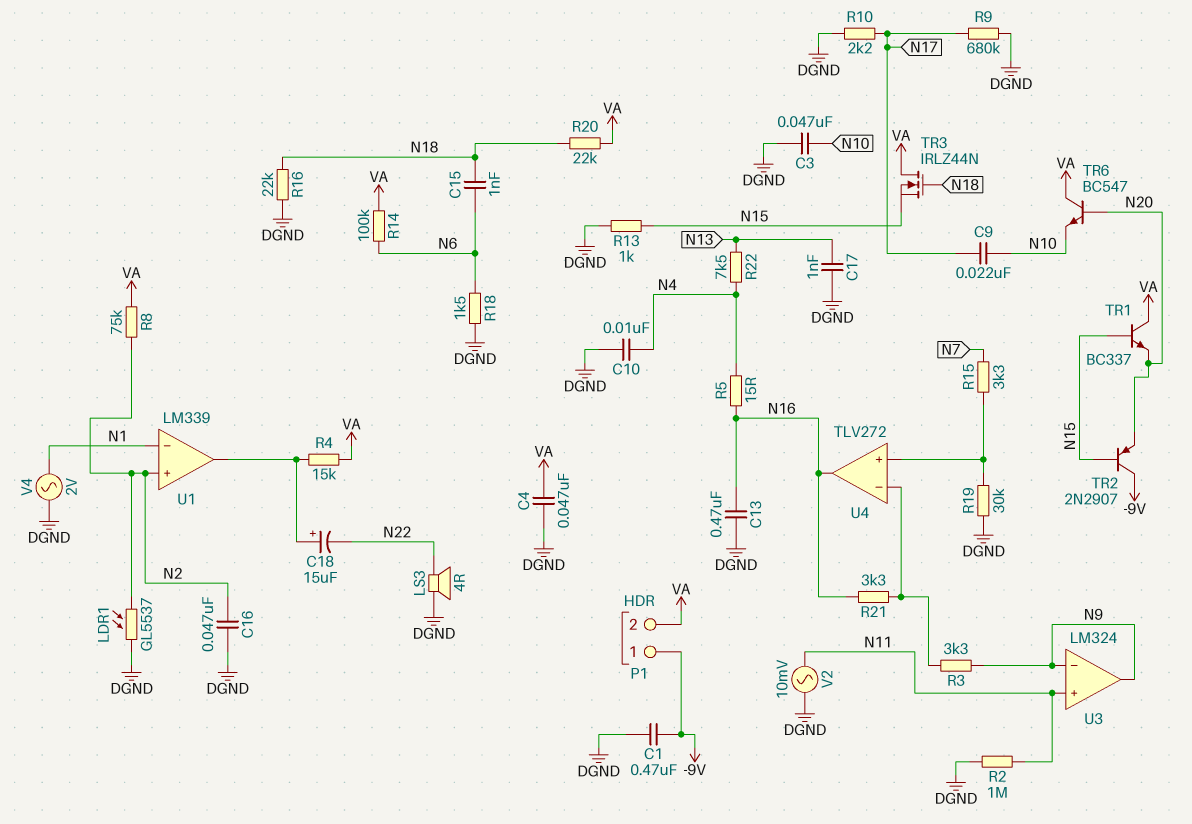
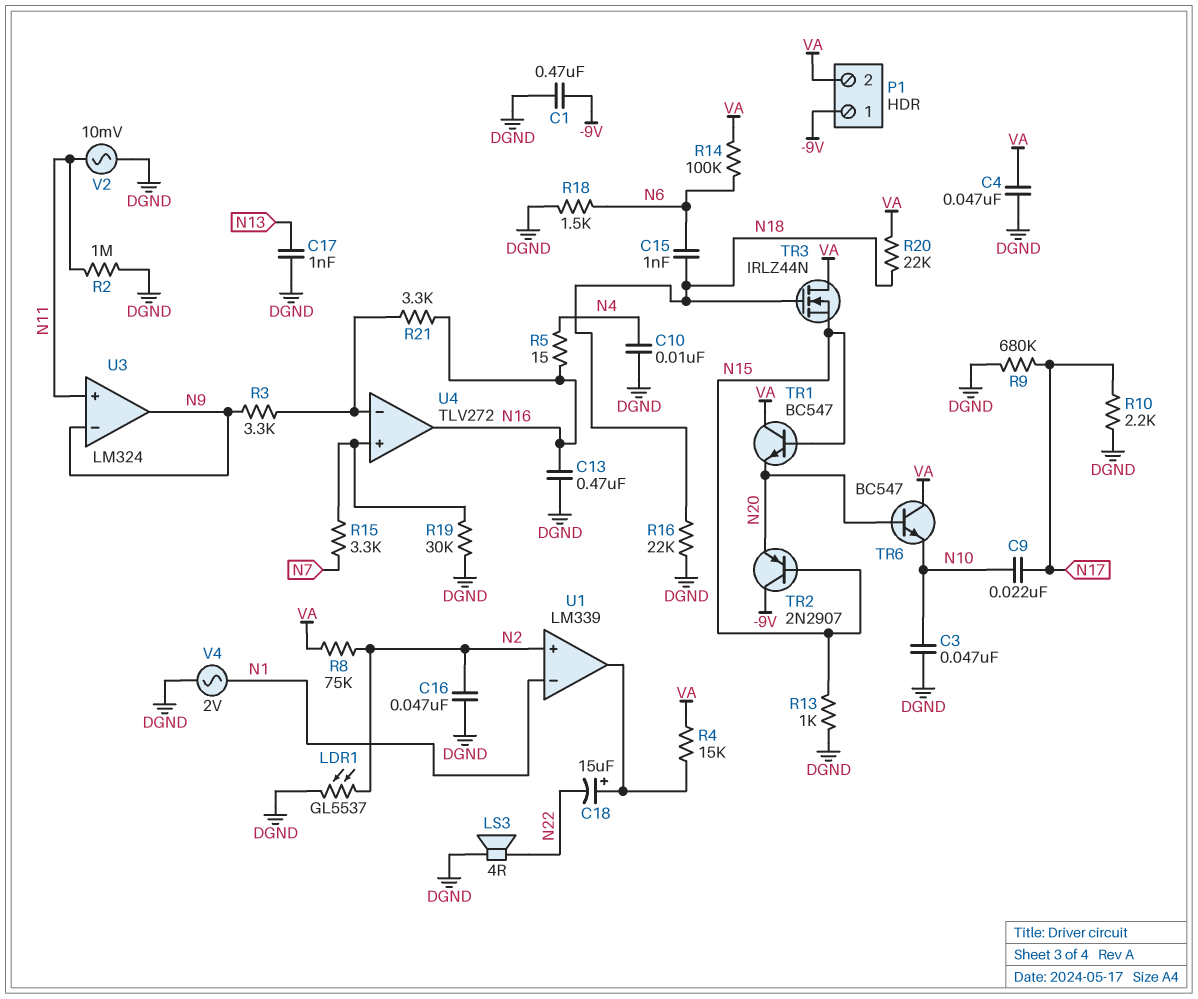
R22: 7.5k (N4, N13) -> none
TR1: NPN BC337 (B N15, C VA, E N20) -> NPN BC547 (B N15, C VA, E N20)

